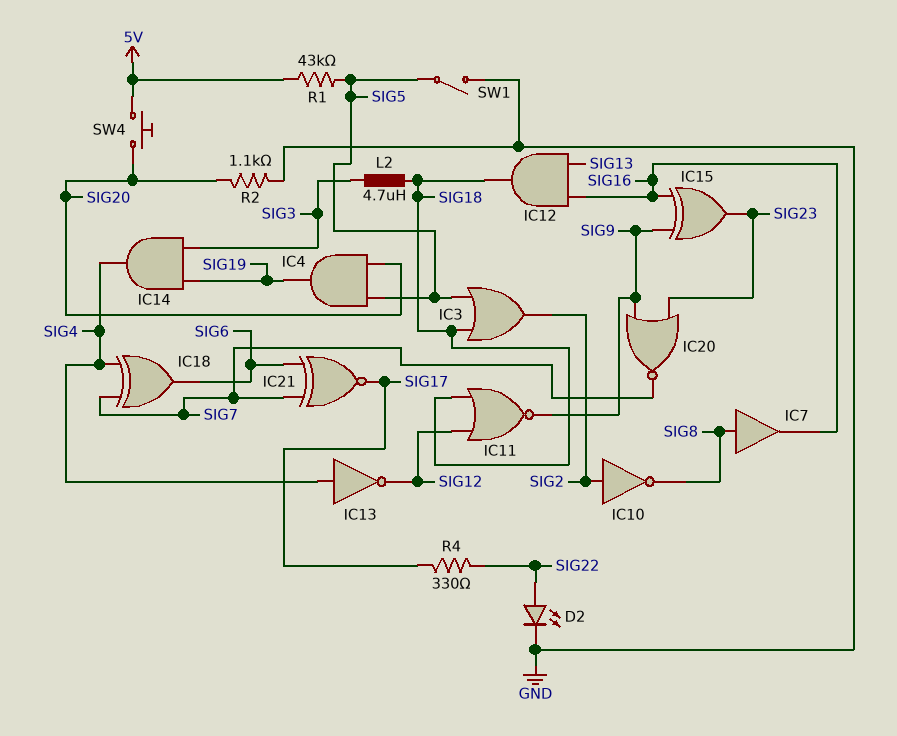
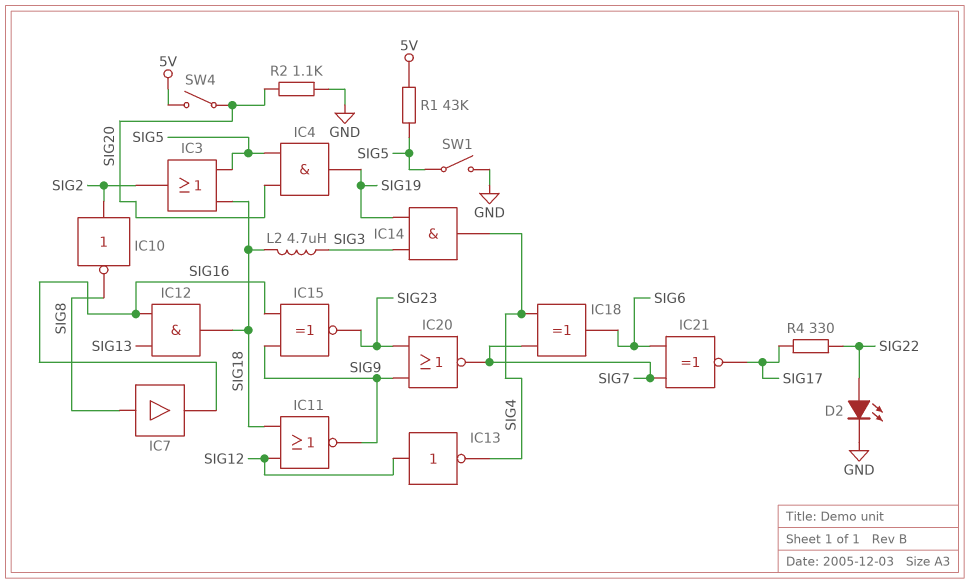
IC13: NOT (in SIG4, out SIG12) -> NOT (in SIG12, out SIG4)
IC15: XOR (in SIG9, in SIG16, out SIG23) -> XNOR (in SIG9, in SIG16, out SIG23)
SW4: button (5V, SIG20) -> switch (5V, SIG20)

